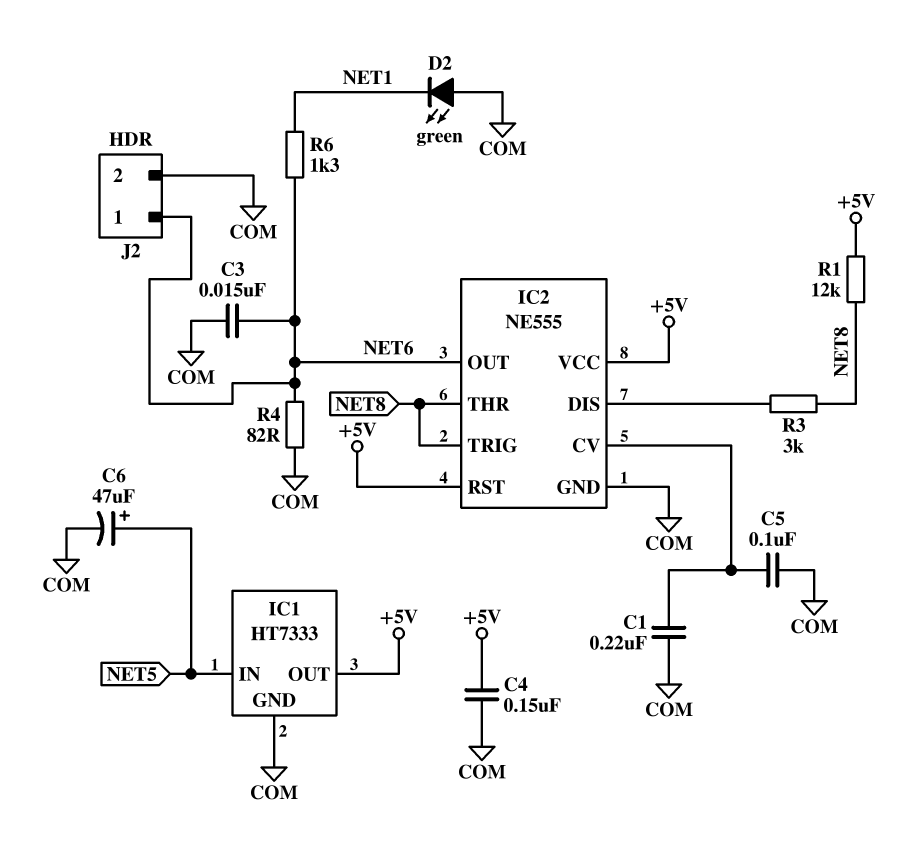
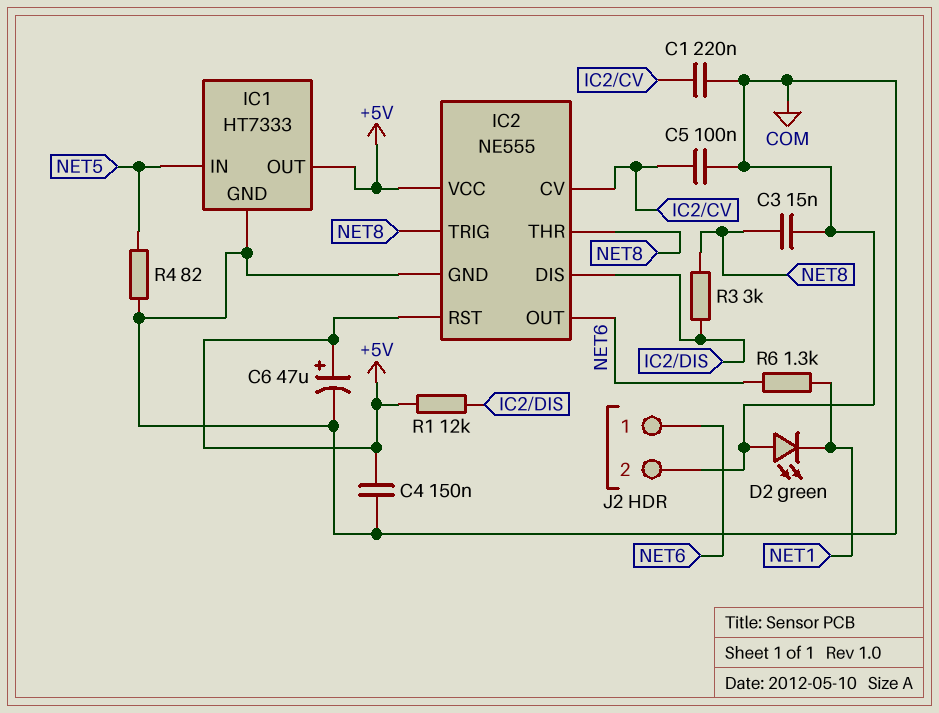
C3: 15nF (COM, NET6) -> 15nF (COM, NET8)
C6: 47uF (plus NET5, minus COM) -> 47uF (plus +5V, minus COM)
R1: 12k (+5V, NET8) -> 12k (+5V, IC2/DIS)
R4: 82 (COM, NET6) -> 82 (COM, NET5)

